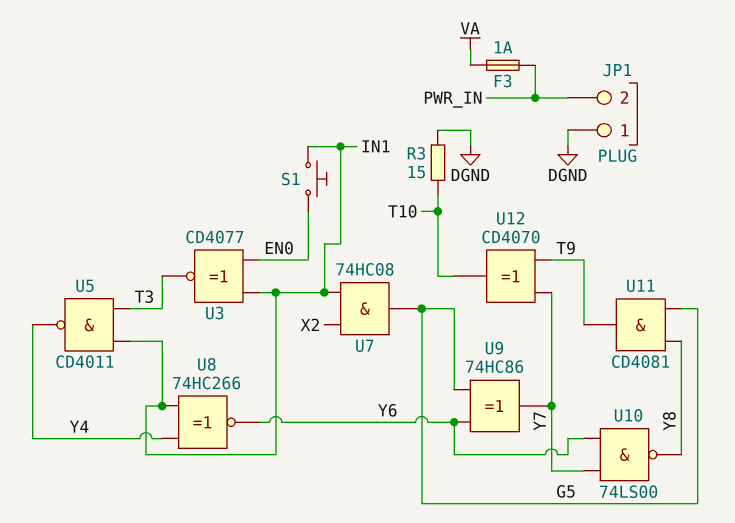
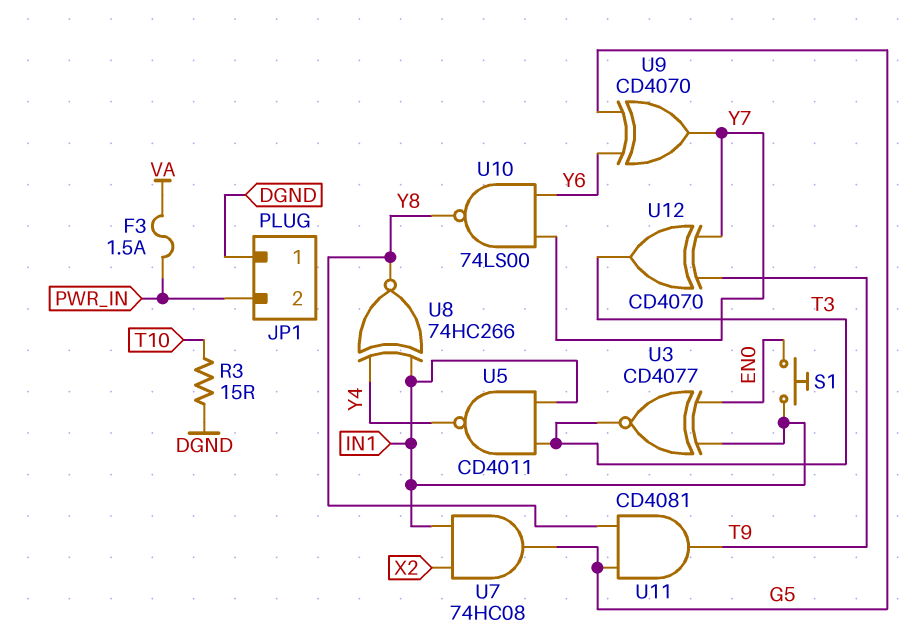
F3: 1A (PWR_IN, VA) -> 1.5A (PWR_IN, VA)
U8: XNOR 74HC266 (in IN1, in Y4, out Y6) -> XNOR 74HC266 (in IN1, in Y4, out Y8)
U9: XOR 74HC86 (in G5, in Y6, out Y7) -> XOR CD4070 (in G5, in Y6, out Y7)
U12: XOR CD4070 (in T9, in Y7, out T10) -> XOR CD4070 (in T9, in Y7, out T3)

